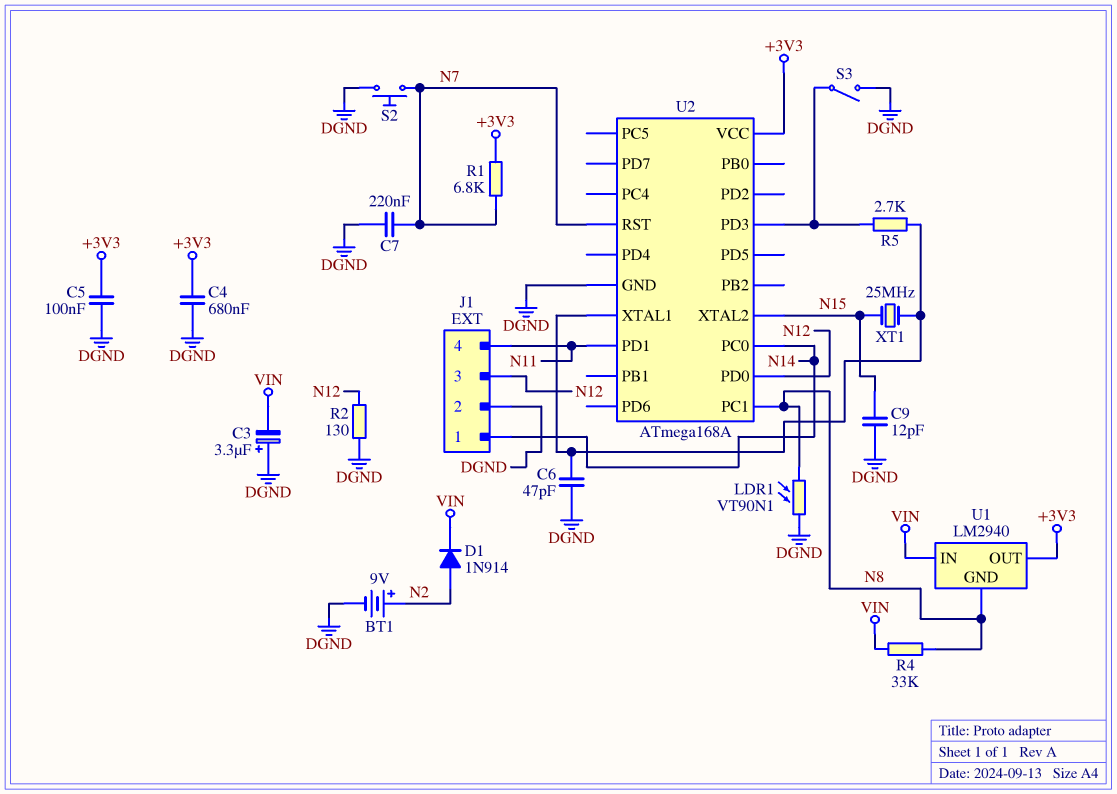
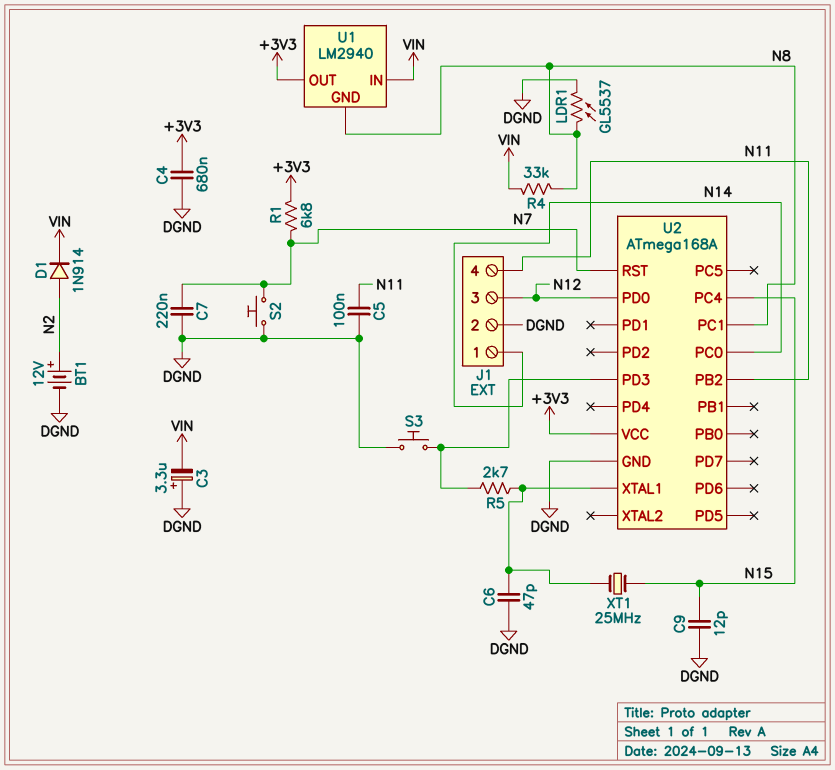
BT1: 9V (plus N2, minus DGND) -> 12V (plus N2, minus DGND)
C5: 100nF (+3V3, DGND) -> 100nF (DGND, N11)
LDR1: VT90N1 (DGND, N8) -> GL5537 (DGND, N8)
R2: 130 (DGND, N12) -> none
S3: switch (DGND, U2/PD3) -> button (DGND, U2/PD3)
U2 pin PB2: none -> N11
U2 pin PC4: none -> N15
U2 pin PD1: N11 -> none
U2 pin XTAL2: N15 -> none

